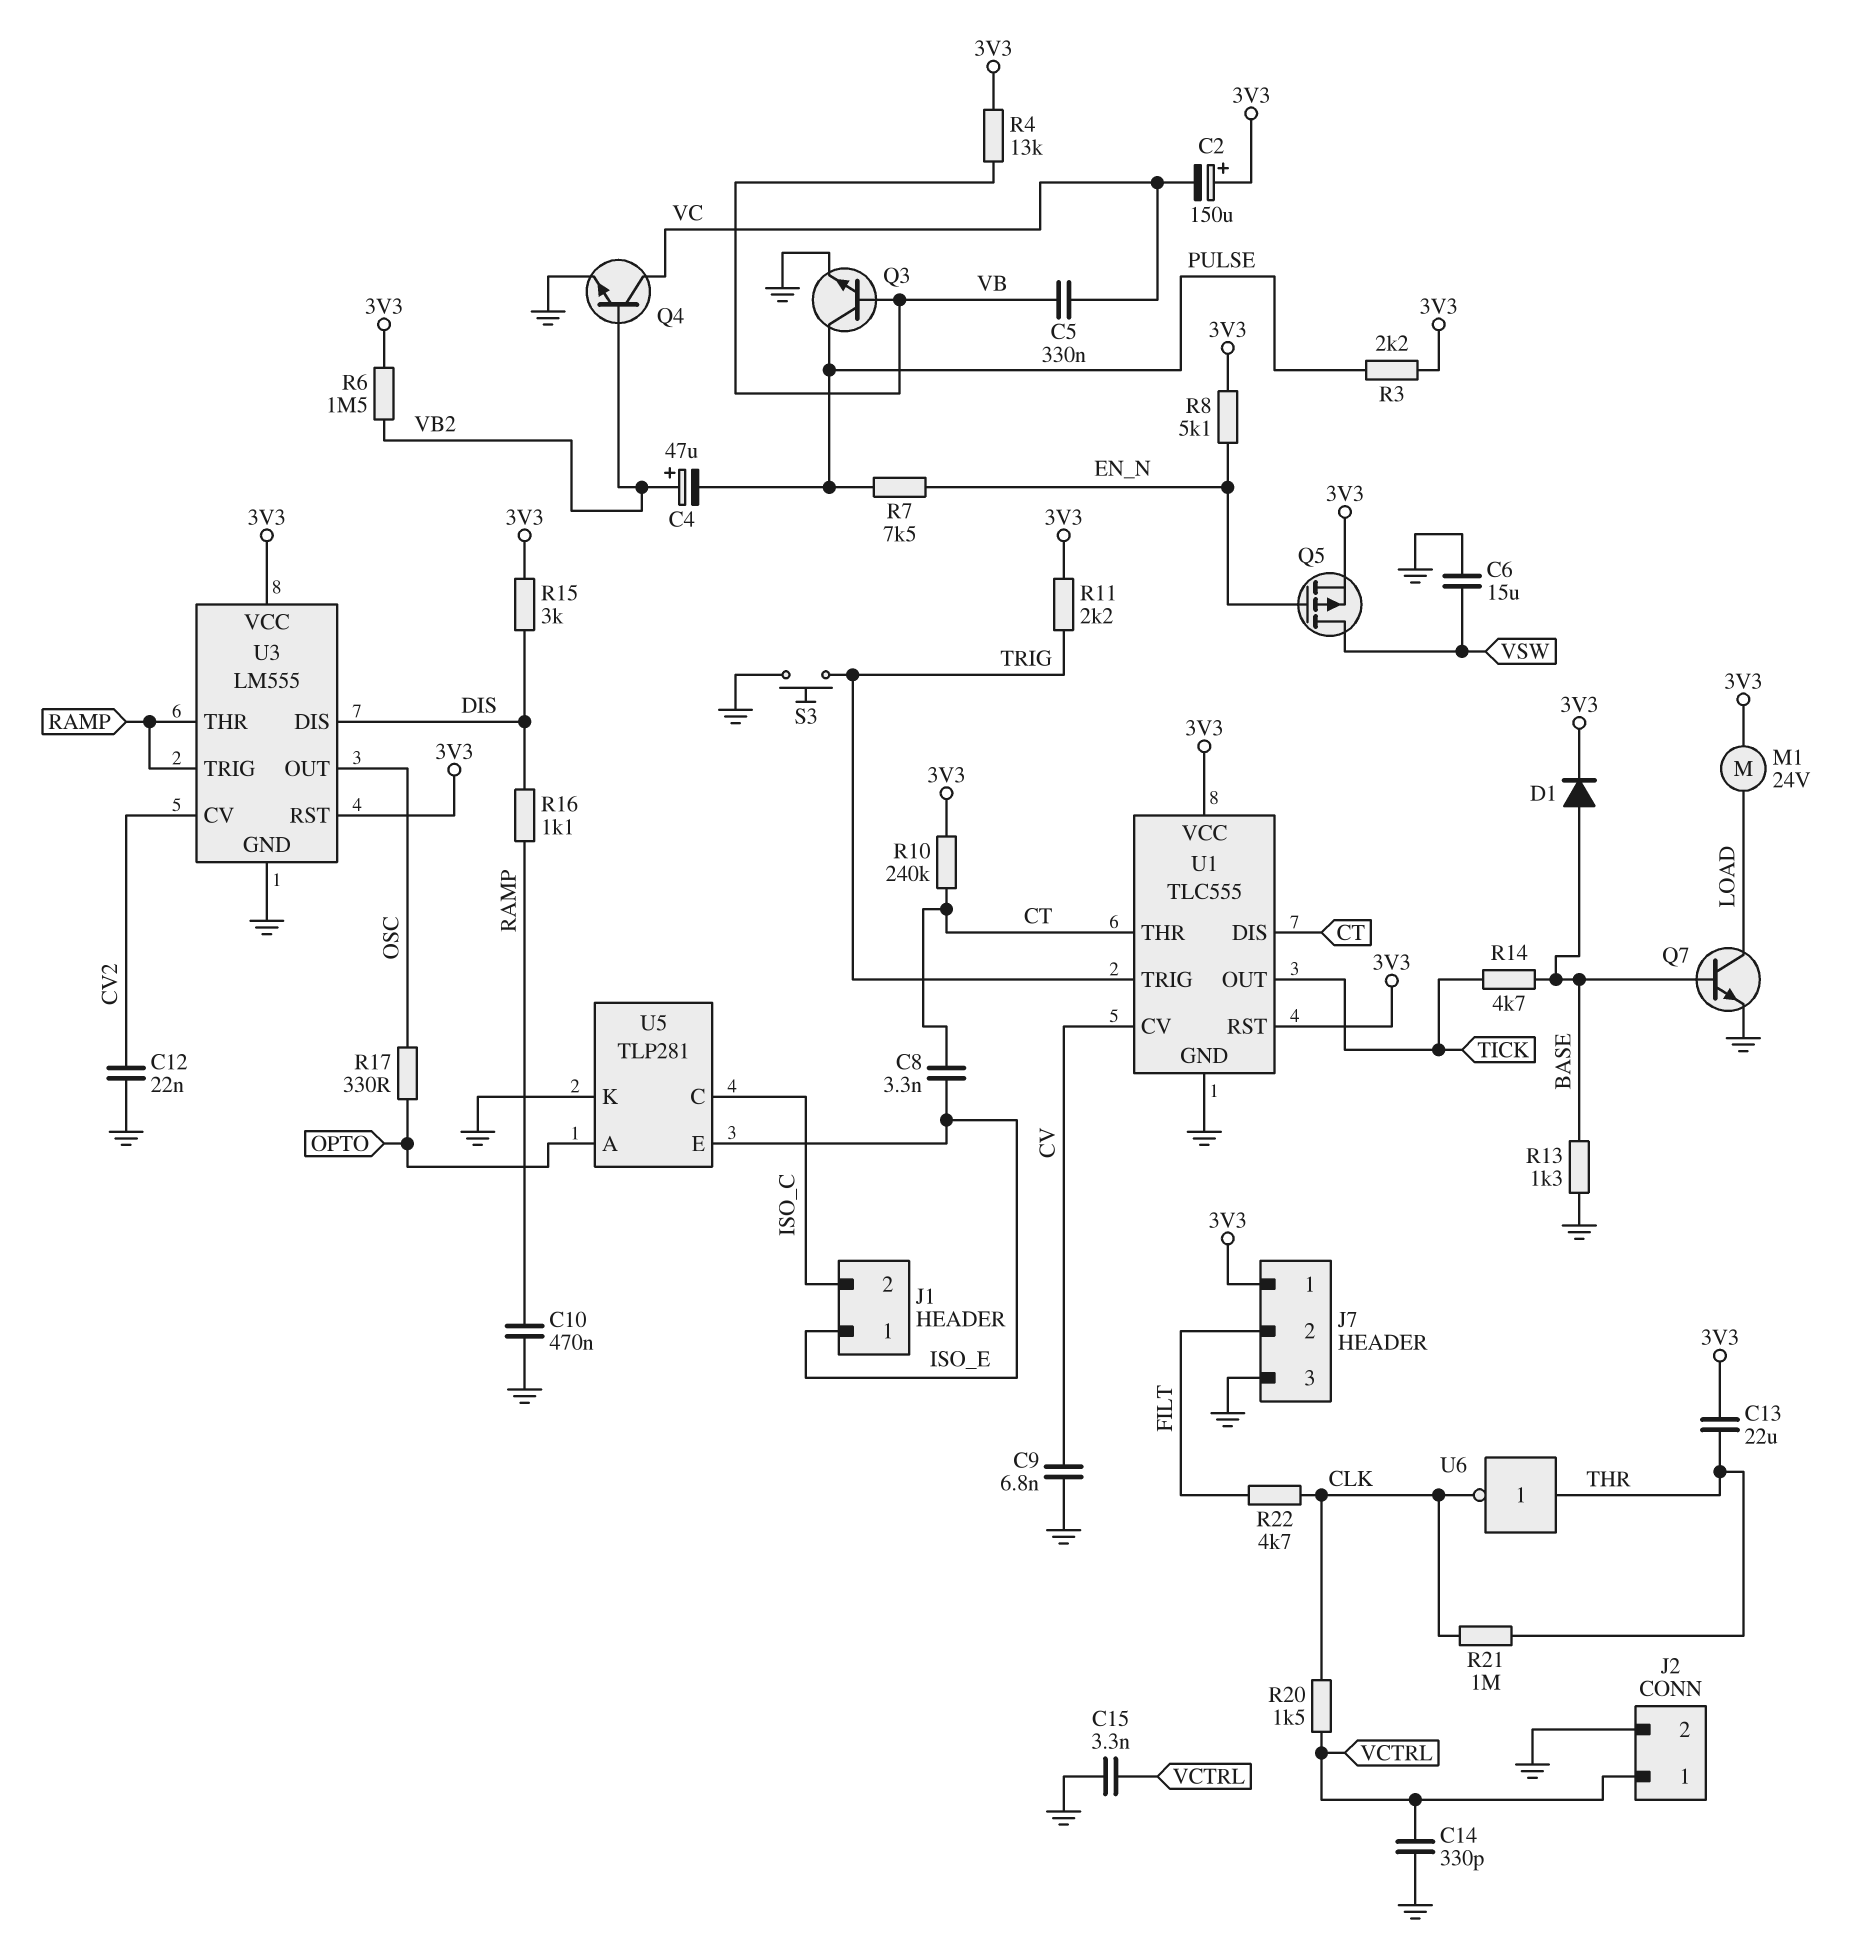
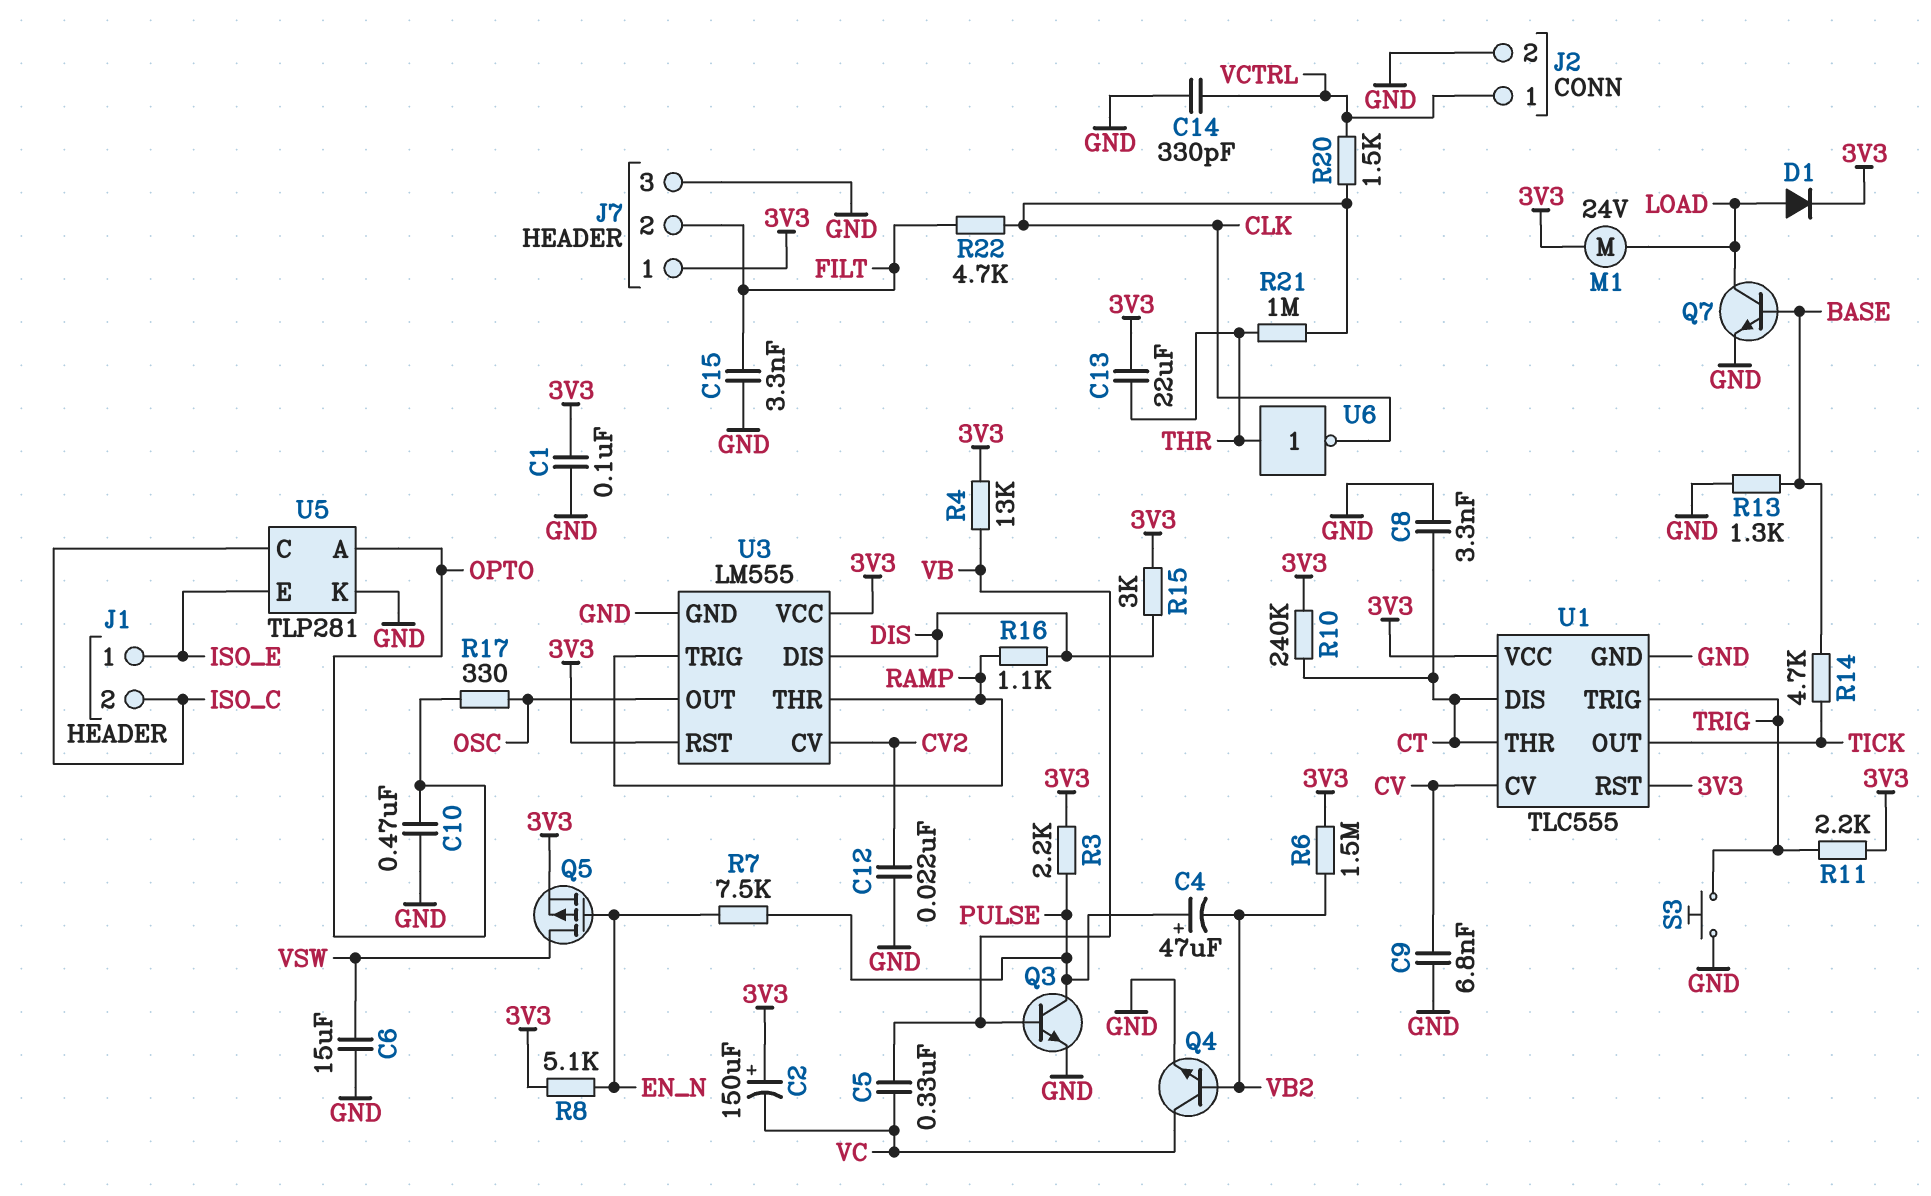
C1: none -> 100nF (3V3, GND)
C4: 47uF (plus VB2, minus PULSE) -> 47uF (plus PULSE, minus VB2)
C8: 3.3nF (CT, ISO_E) -> 3.3nF (CT, GND)
C10: 470nF (GND, RAMP) -> 470nF (GND, OPTO)
C15: 3.3nF (GND, VCTRL) -> 3.3nF (FILT, GND)
D1: diode (A BASE, K 3V3) -> diode (A LOAD, K 3V3)

